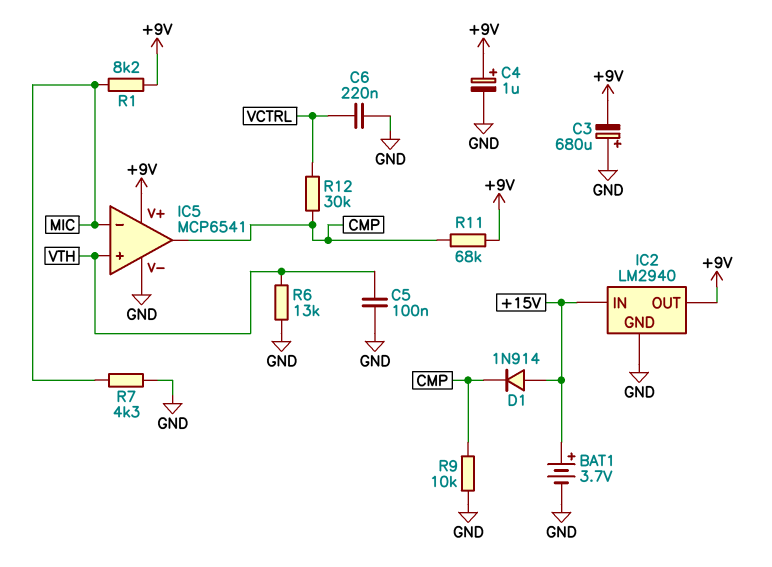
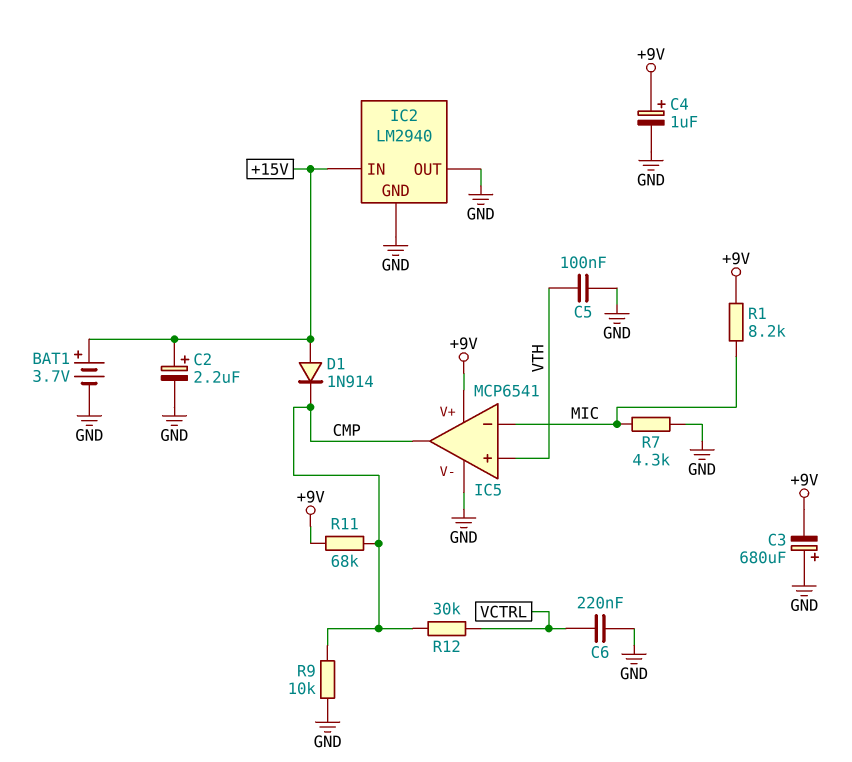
C2: none -> 2.2uF (plus +15V, minus GND)
IC2 pin OUT: +9V -> GND
R6: 13k (GND, VTH) -> none

